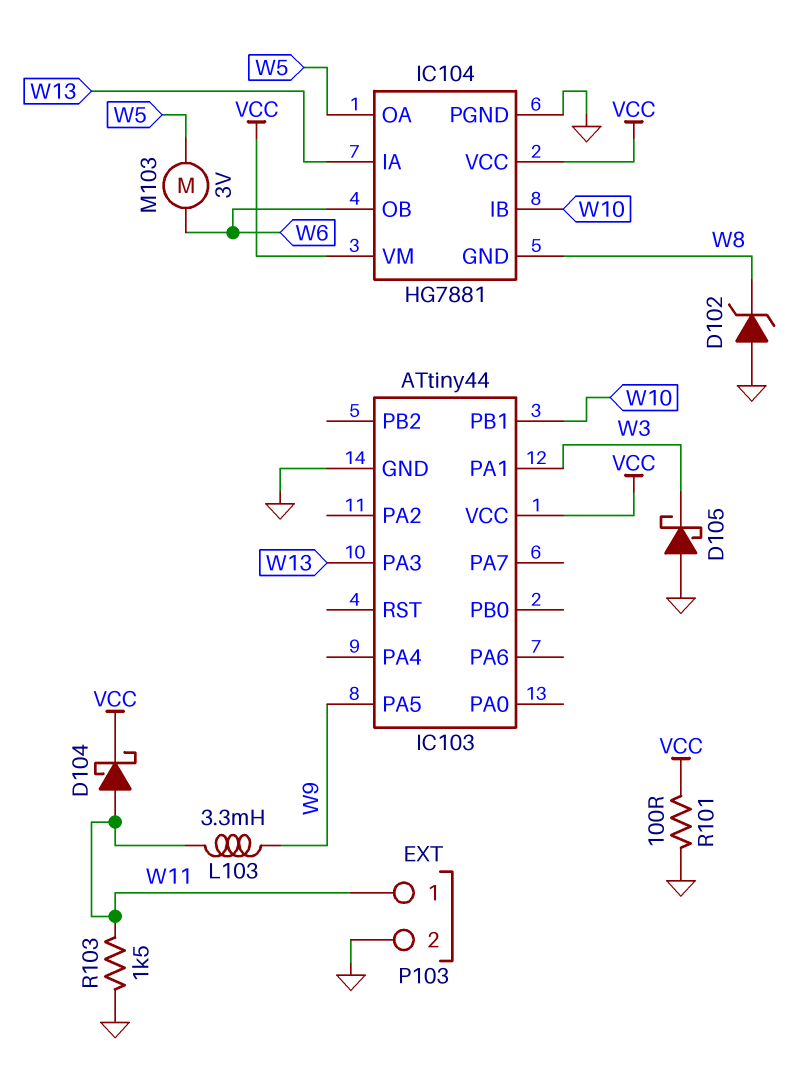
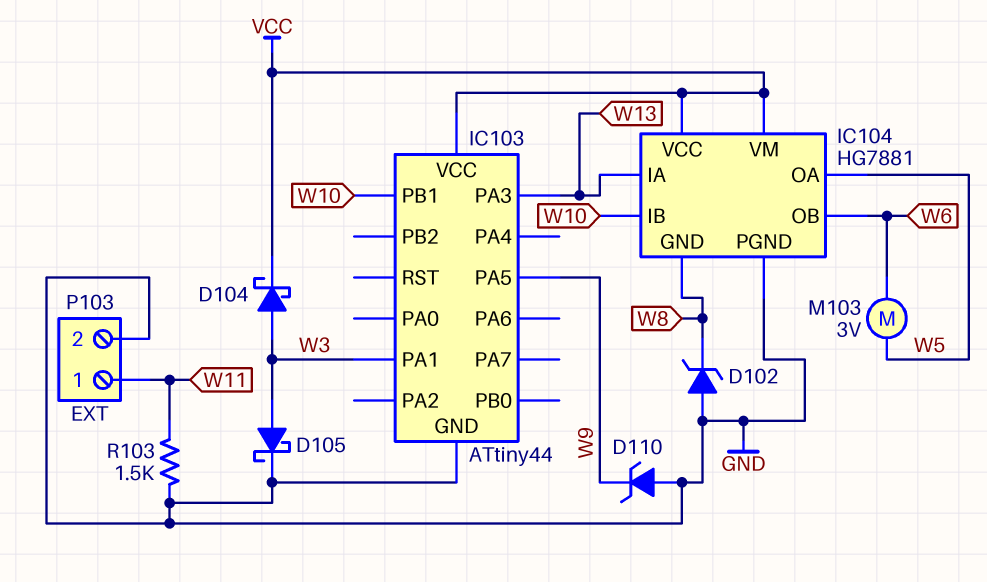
D104: schottky (A W11, K VCC) -> schottky (A W3, K VCC)
D105: schottky (A GND, K W3) -> schottky (A W3, K GND)
D110: none -> zener (A GND, K W9)
L103: 3.3mH (W9, W11) -> none
R101: 100 (GND, VCC) -> none

